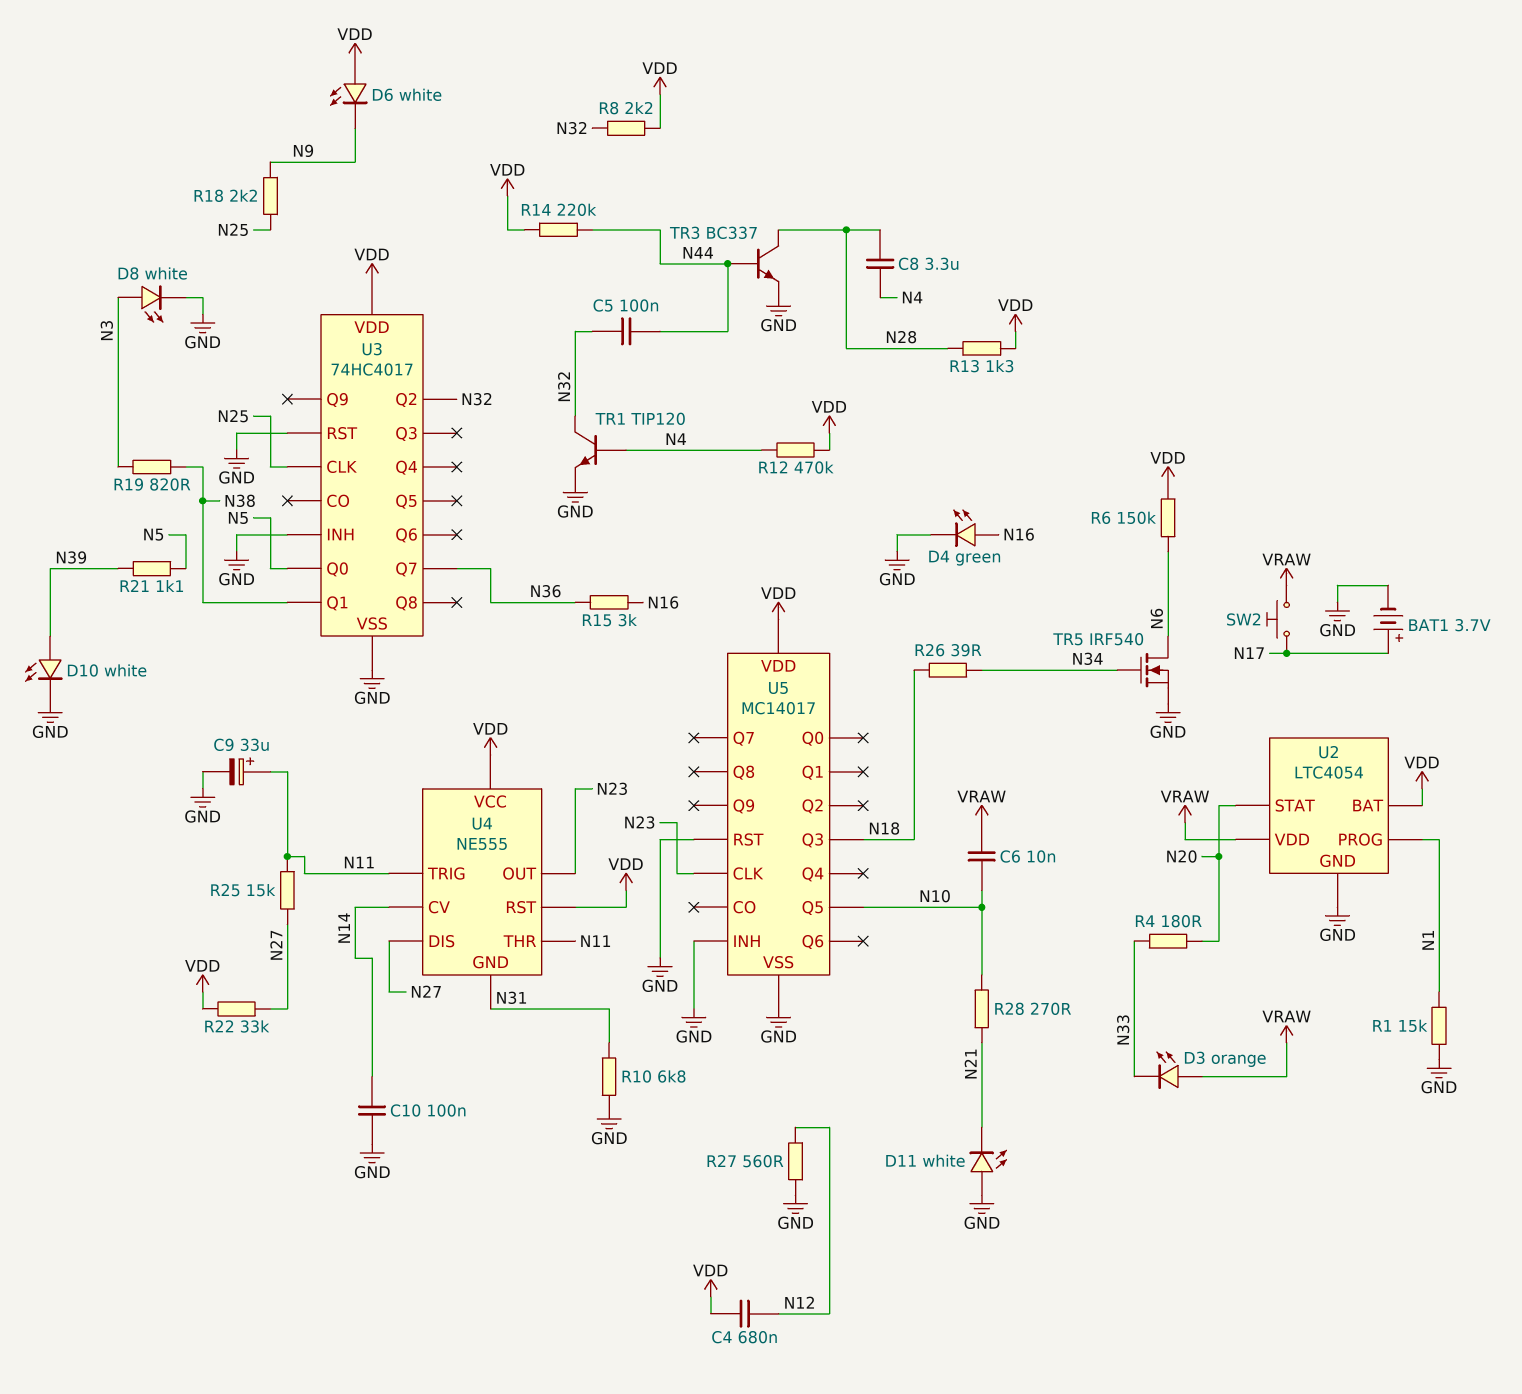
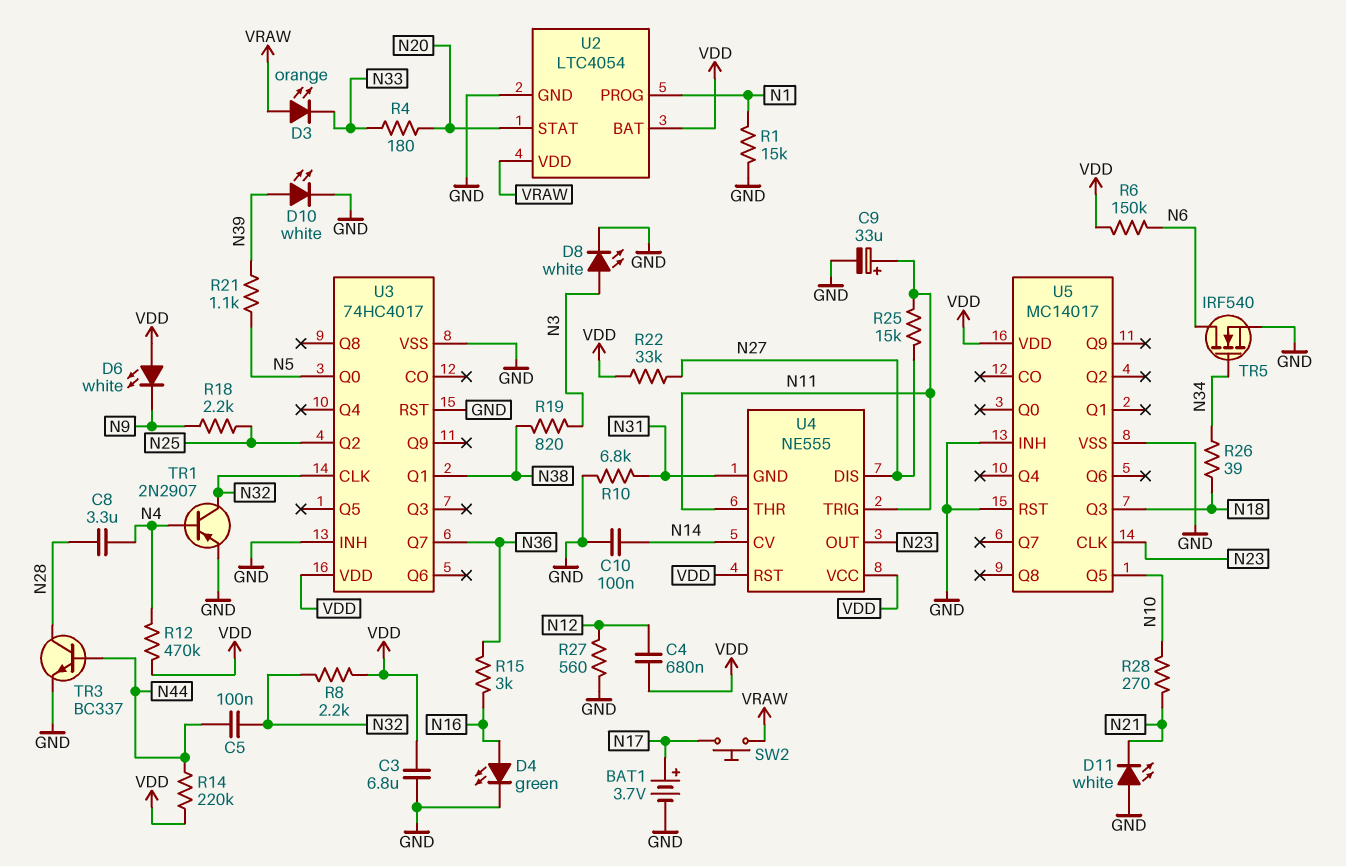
C3: none -> 6.8uF (GND, VDD)
C6: 10nF (N10, VRAW) -> none
R13: 1.3k (N28, VDD) -> none
TR1: NPN TIP120 (B N4, C N32, E GND) -> PNP 2N2907 (B N4, C N32, E GND)
U3 pin CLK: N25 -> N32
U3 pin Q2: N32 -> N25

